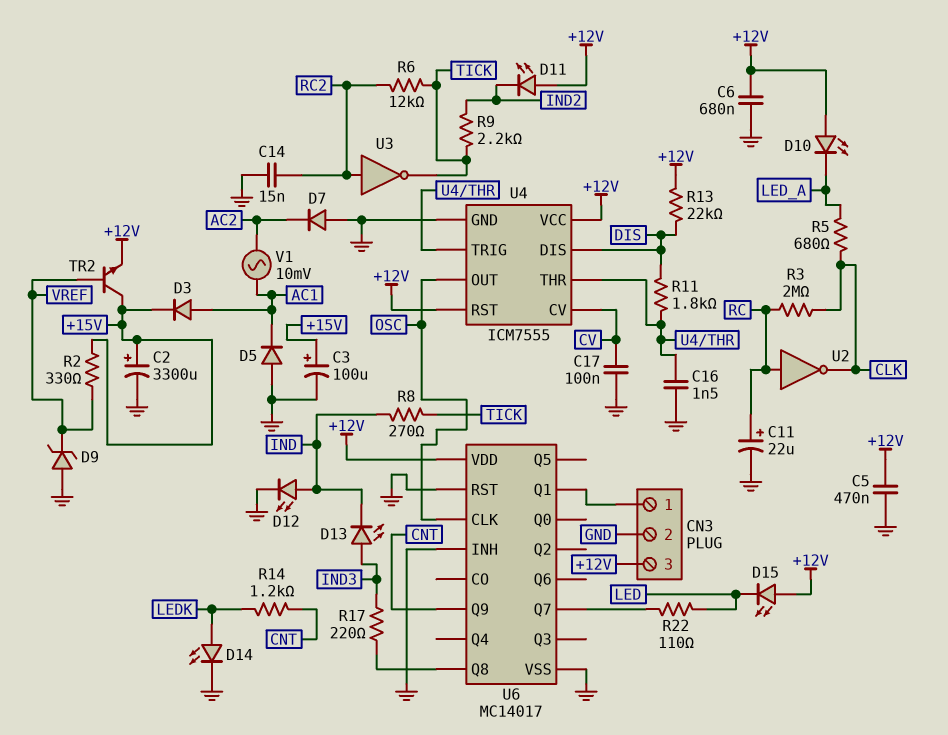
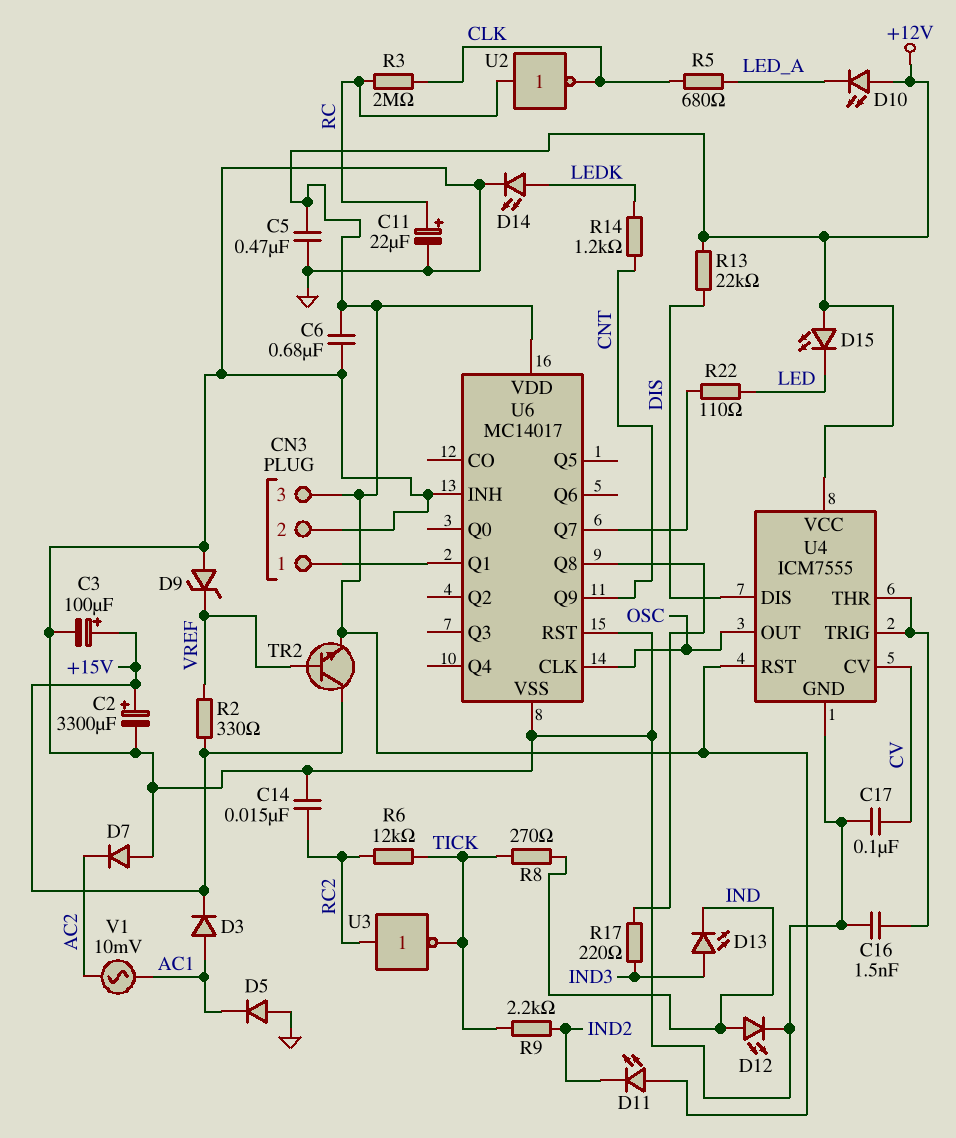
R11: 1.8k (DIS, U4/THR) -> none

